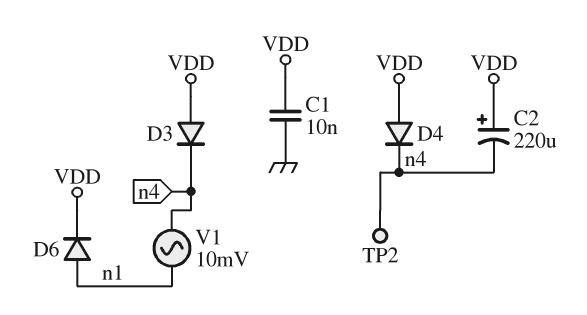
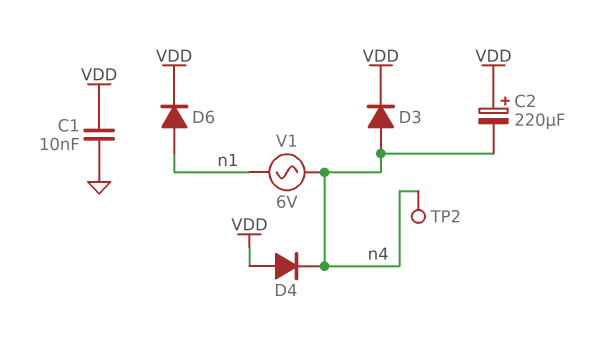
D3: diode (A VDD, K n4) -> diode (A n4, K VDD)
V1: AC 10mV (n1, n4) -> AC 6V (n1, n4)

